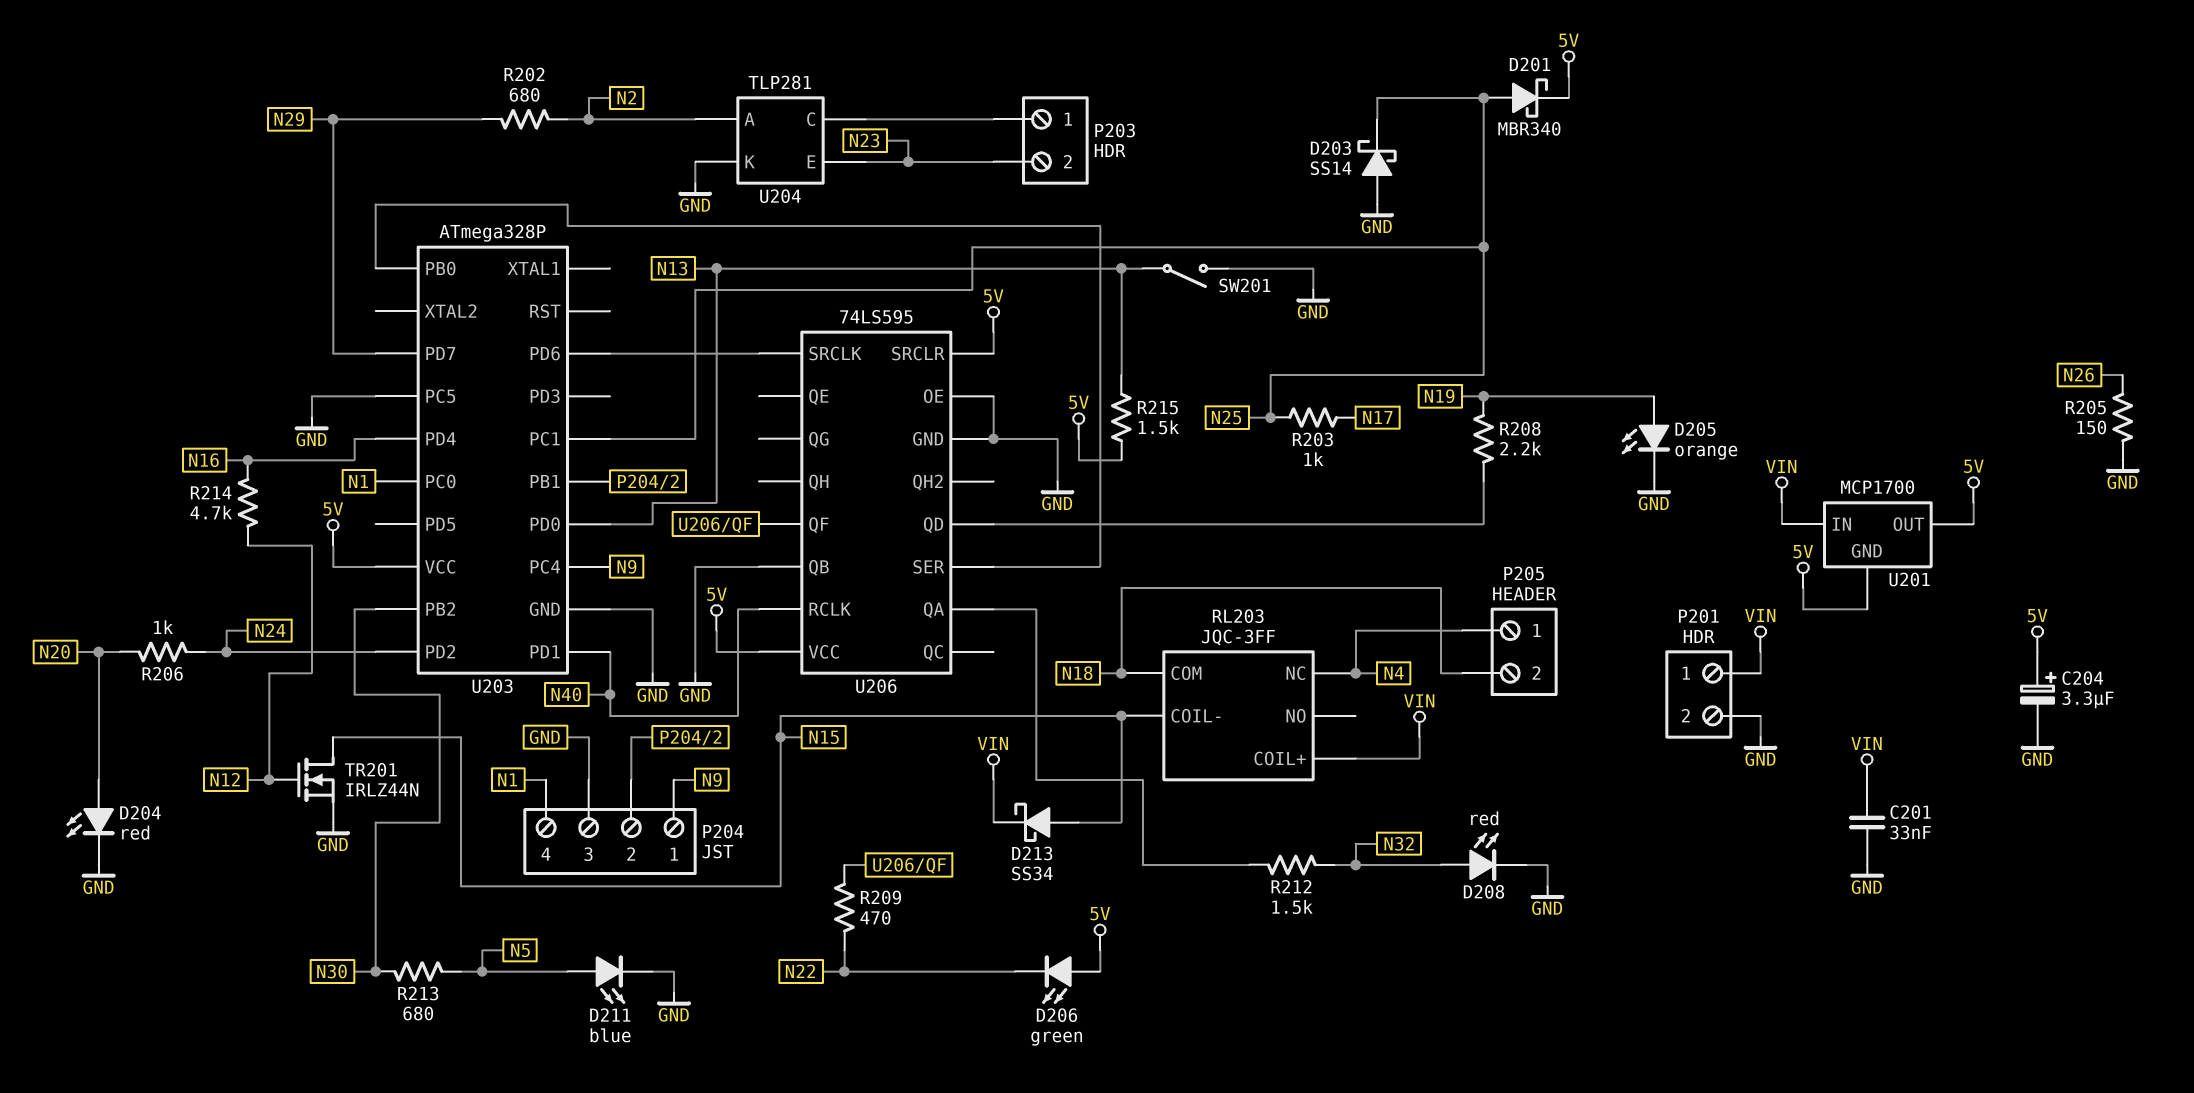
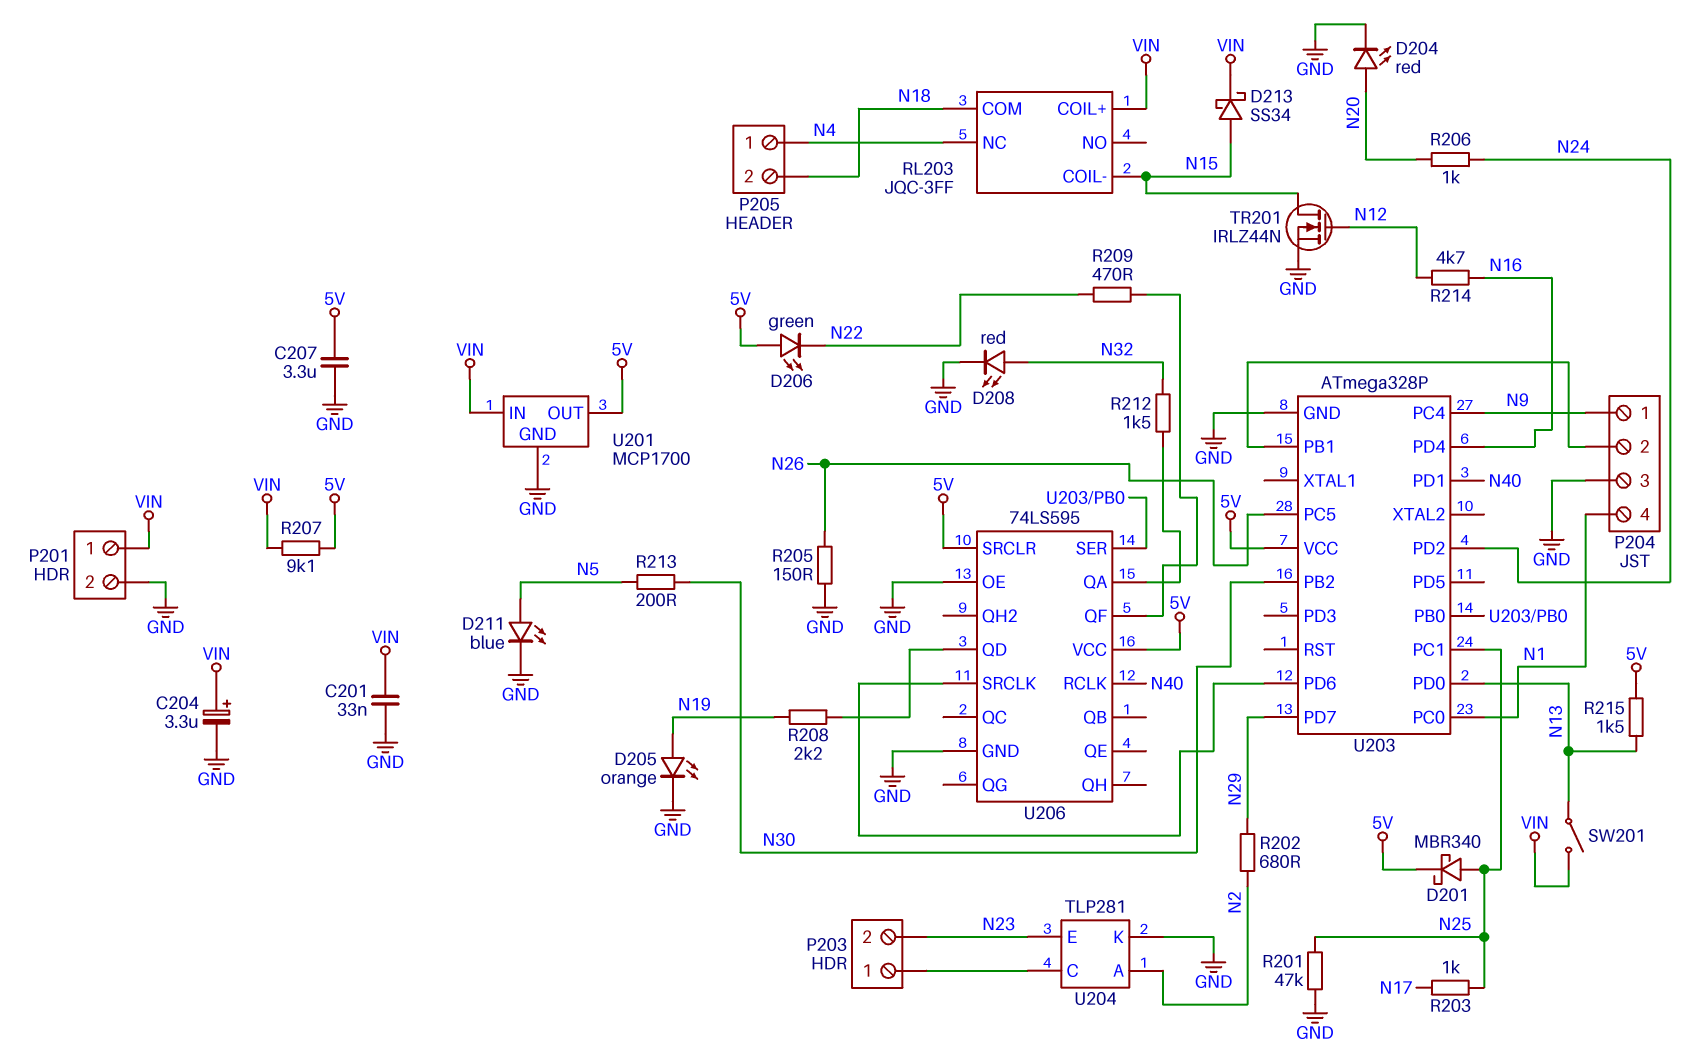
C204: 3.3uF (plus 5V, minus GND) -> 3.3uF (plus VIN, minus GND)
C207: none -> 3.3uF (5V, GND)
D203: schottky SS14 (A GND, K N25) -> none
R201: none -> 47k (GND, N25)
R207: none -> 9.1k (5V, VIN)
R213: 680 (N5, N30) -> 200 (N5, N30)
SW201: switch (GND, N13) -> switch (N13, VIN)
U201 pin GND: 5V -> GND
U203 pin PC5: GND -> N26
U206 pin QB: GND -> none

